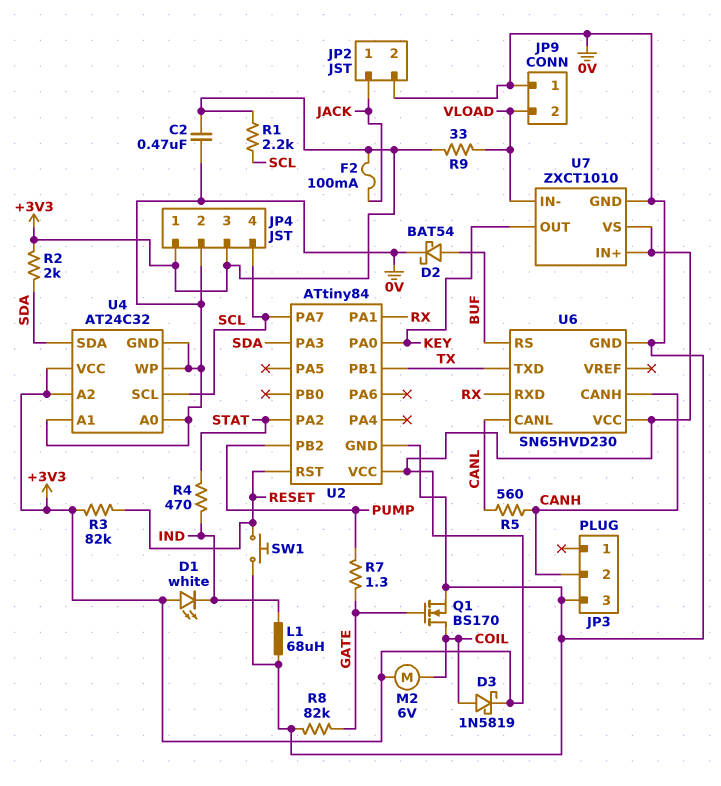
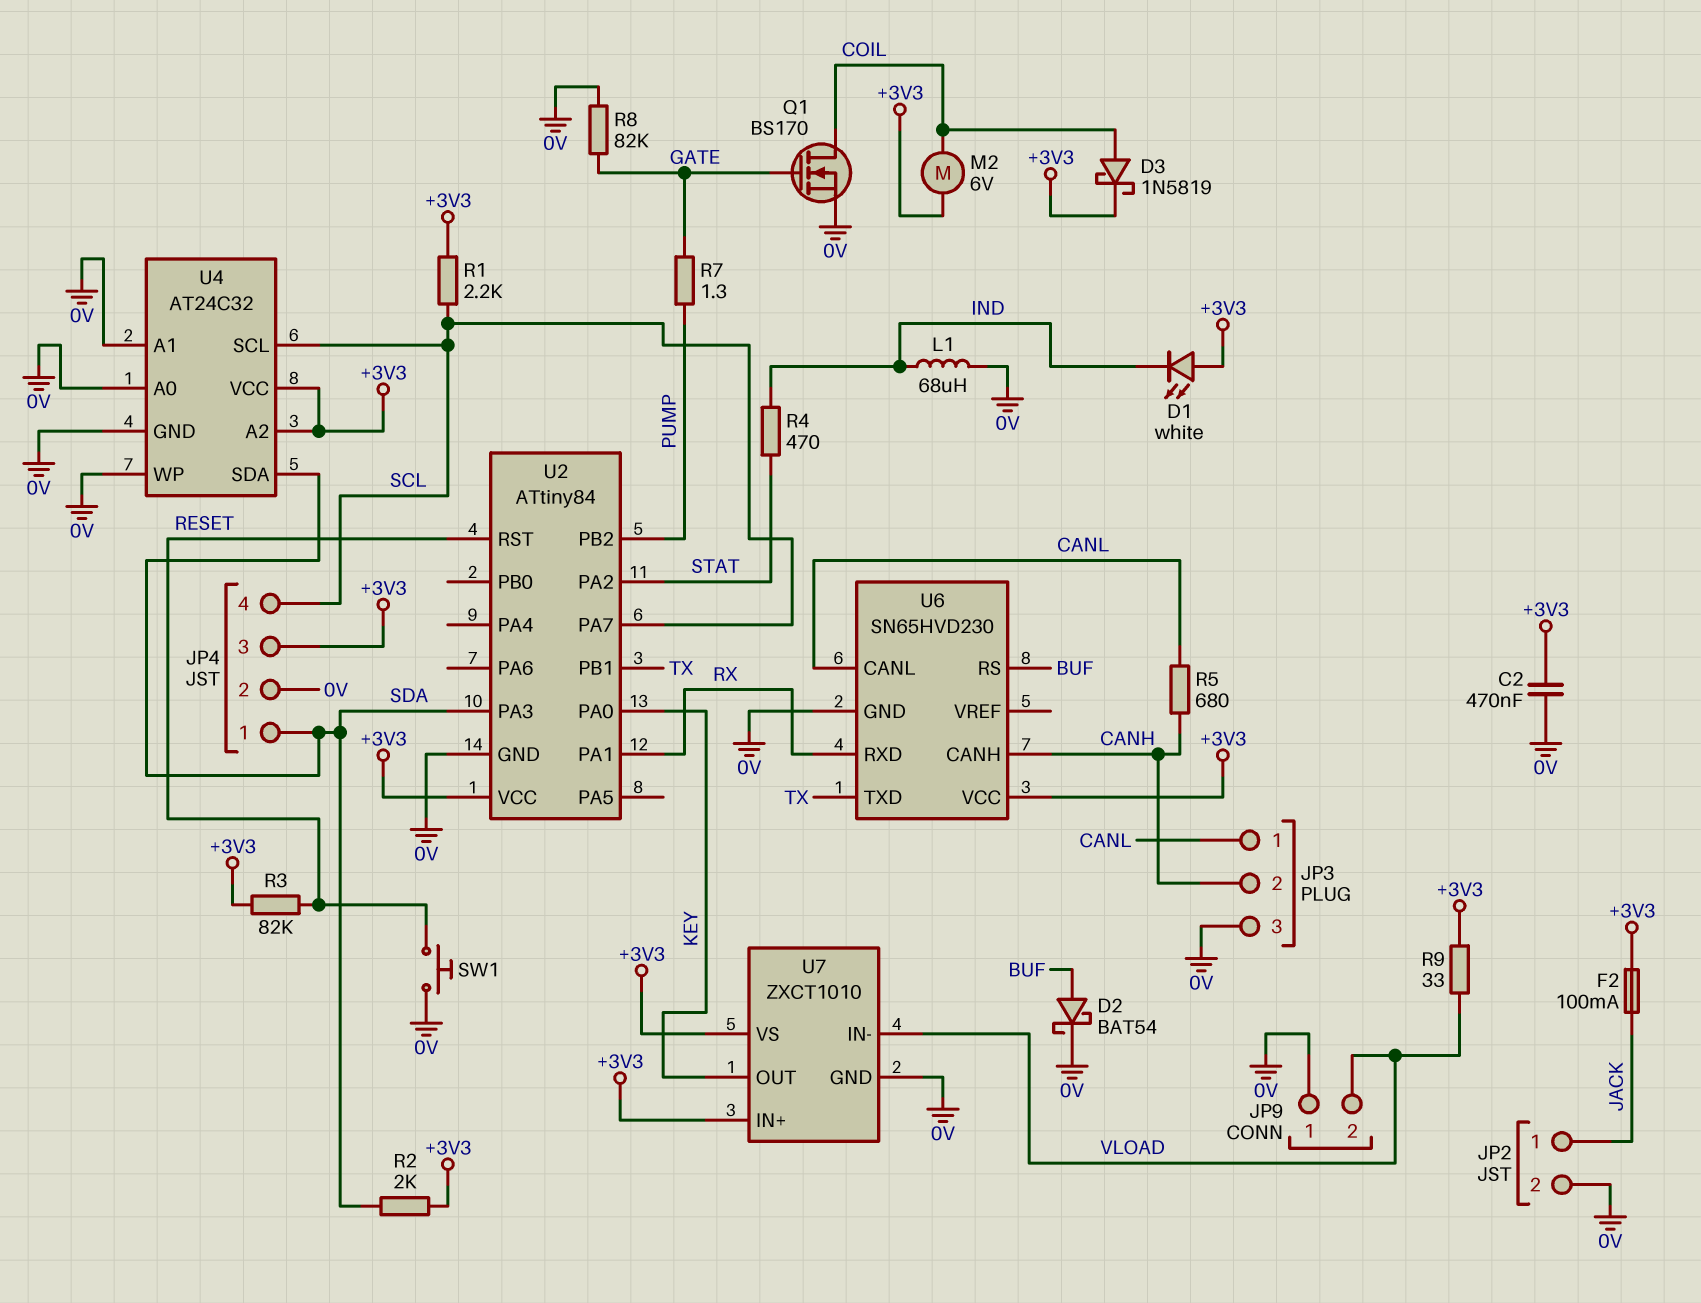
JP3 pin 1: none -> CANL
JP4 pin 1: +3V3 -> SDA
R5: 560 (CANH, CANL) -> 680 (CANH, CANL)

